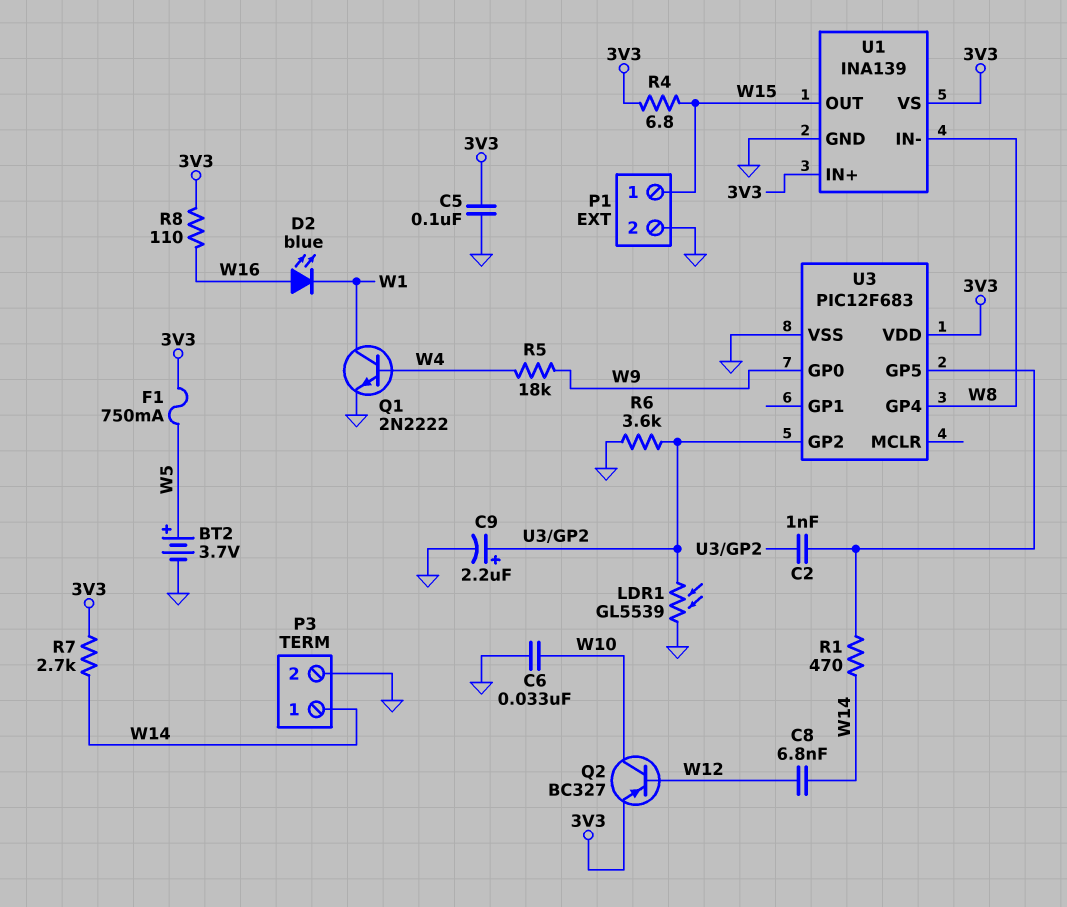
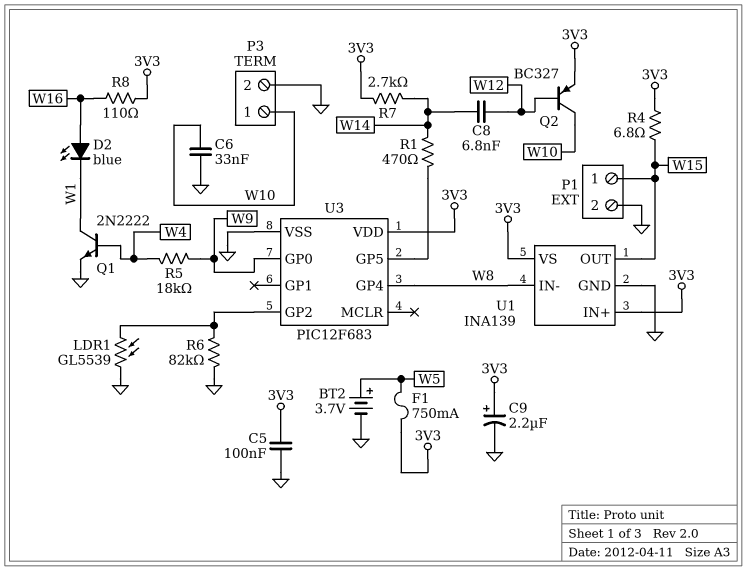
C2: 1nF (U3/GP2, U3/GP5) -> none
C9: 2.2uF (plus U3/GP2, minus GND) -> 2.2uF (plus 3V3, minus GND)
P3 pin 1: W14 -> W10
R6: 3.6k (GND, U3/GP2) -> 82k (GND, U3/GP2)

